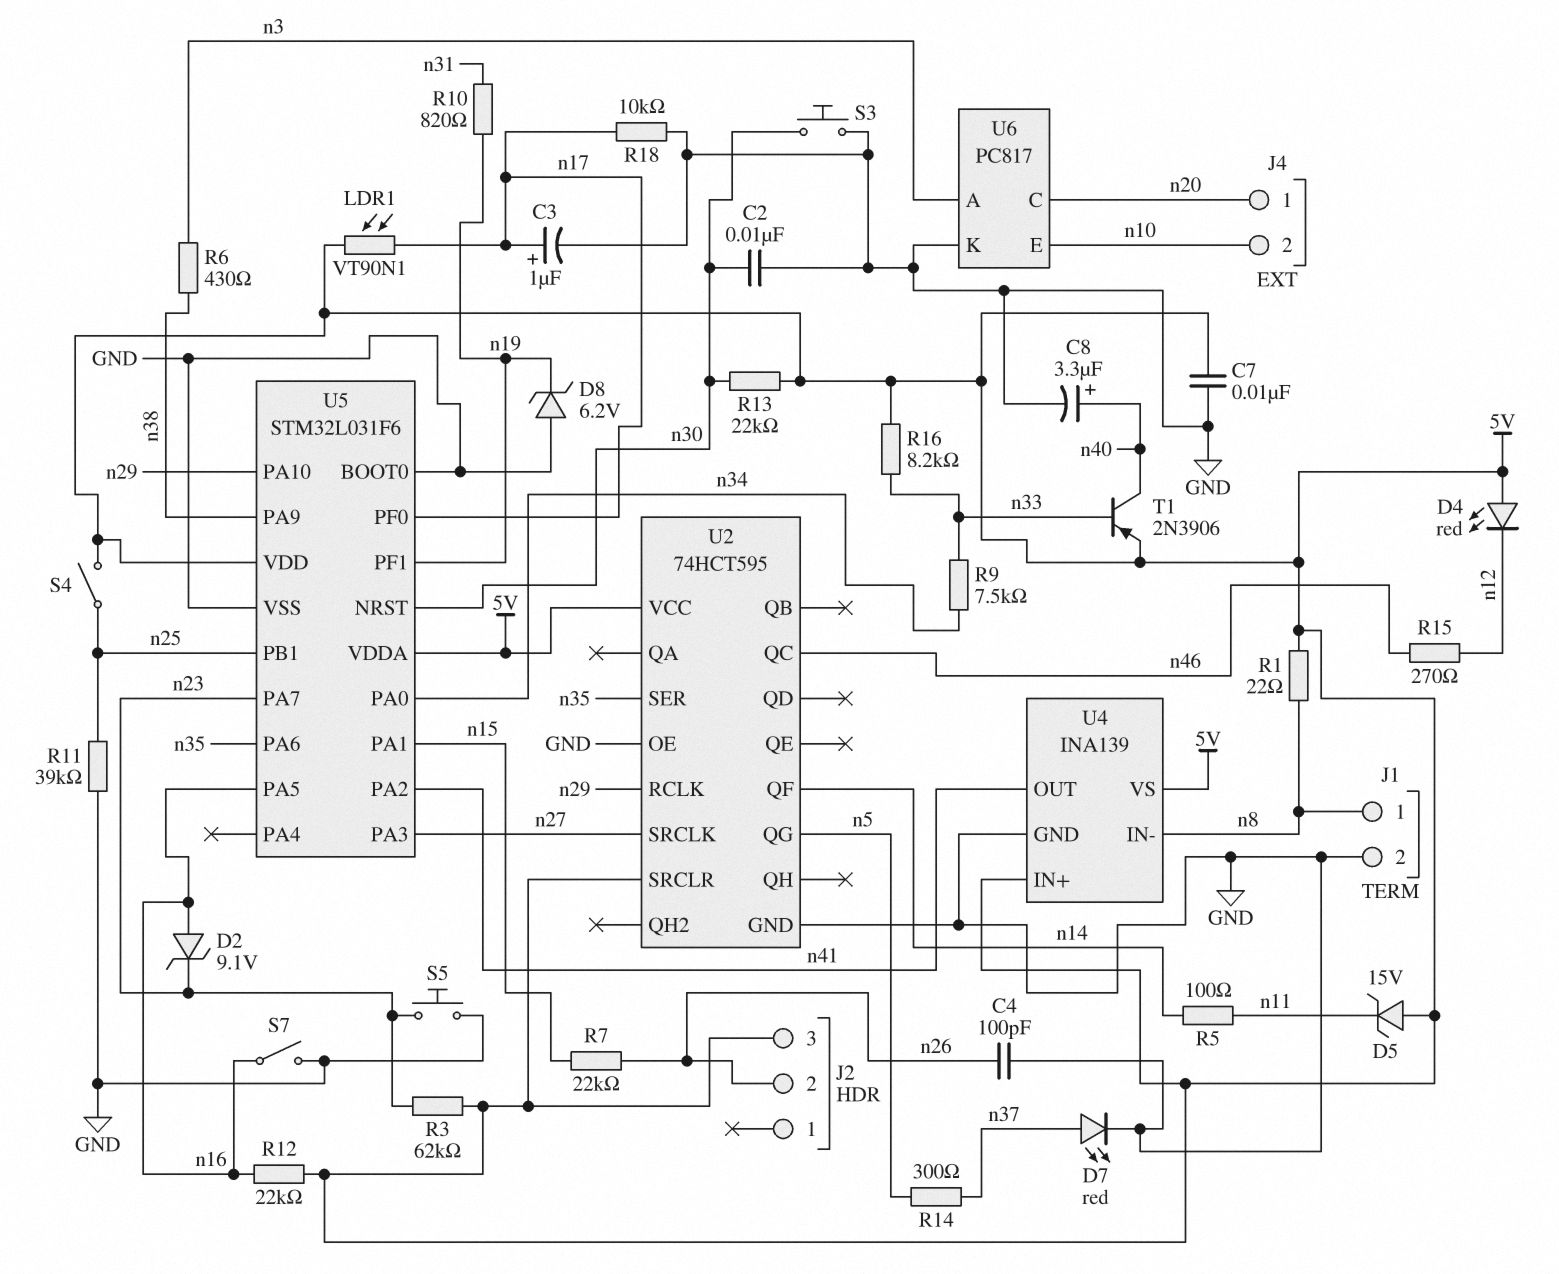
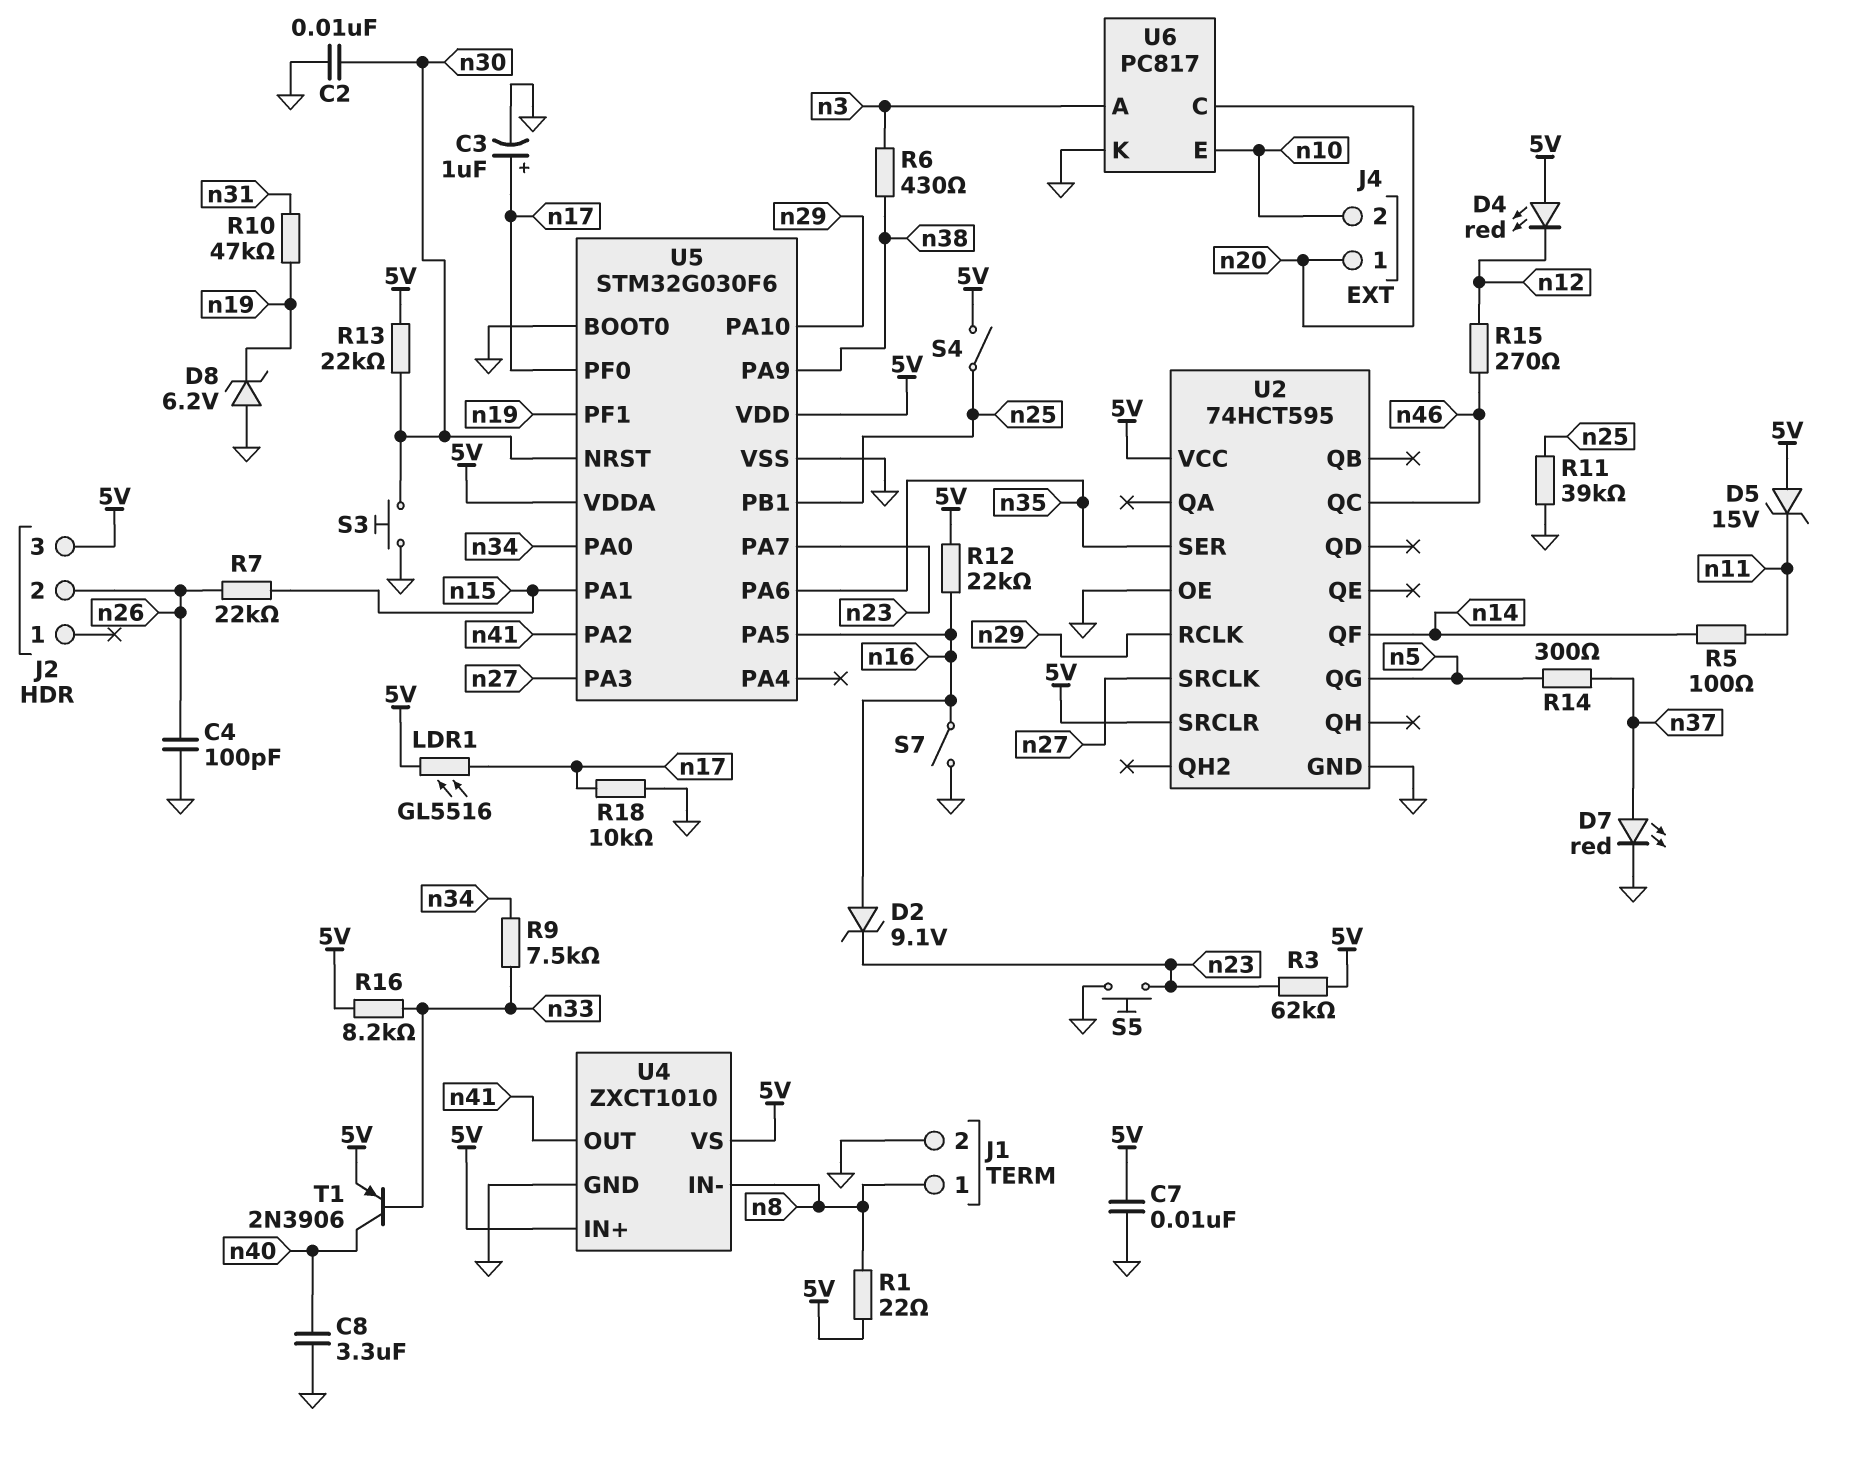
C8: 3.3uF (plus n40, minus GND) -> 3.3uF (GND, n40)
LDR1: VT90N1 (5V, n17) -> GL5516 (5V, n17)
R10: 820 (n19, n31) -> 47k (n19, n31)
U4: INA139 -> ZXCT1010
U5: STM32L031F6 -> STM32G030F6

